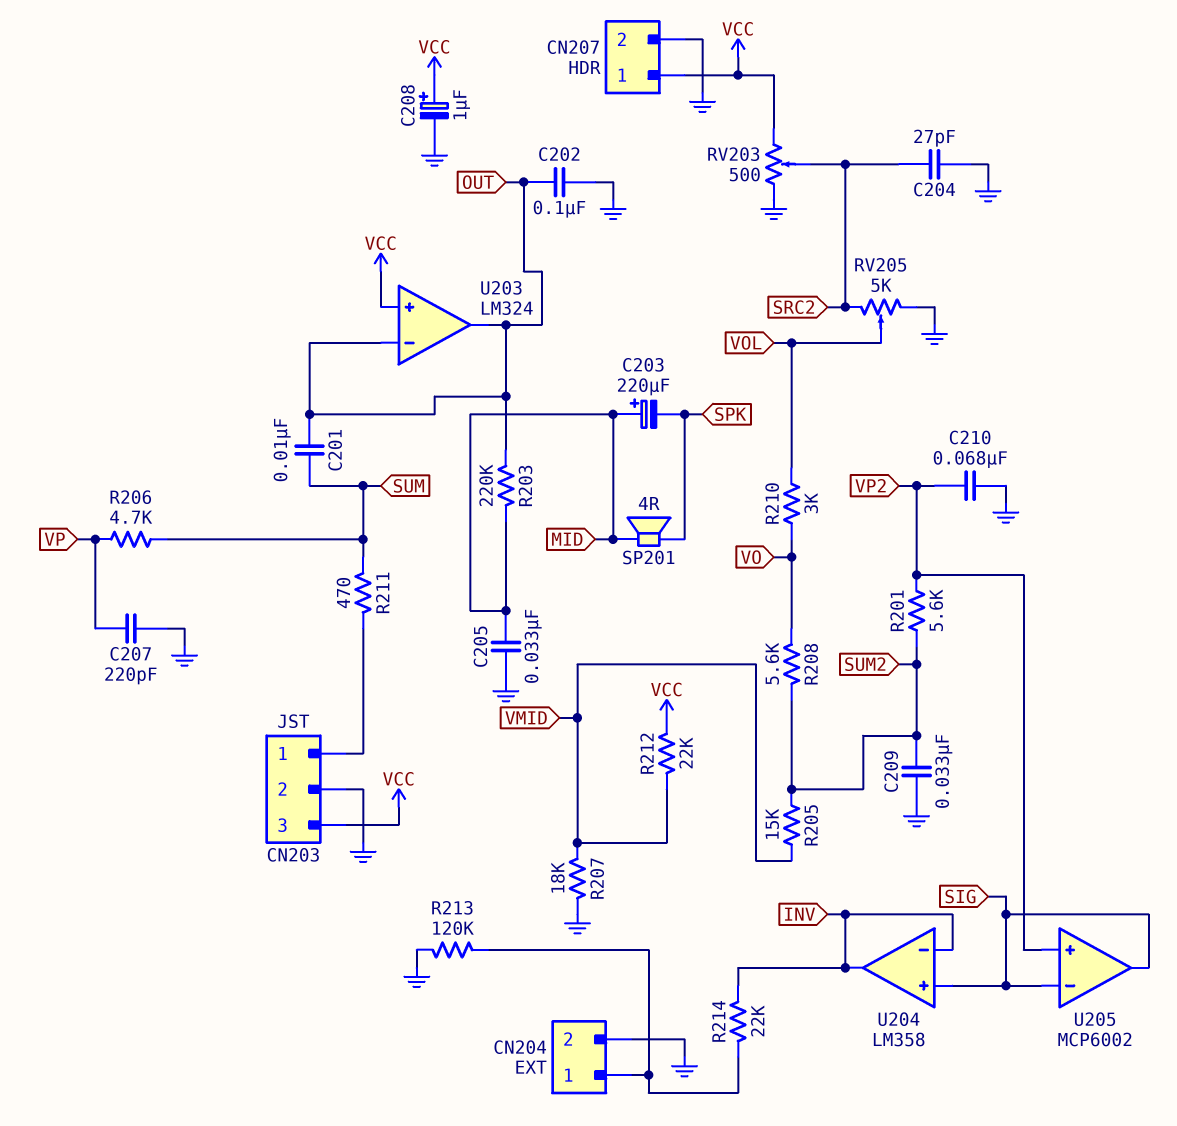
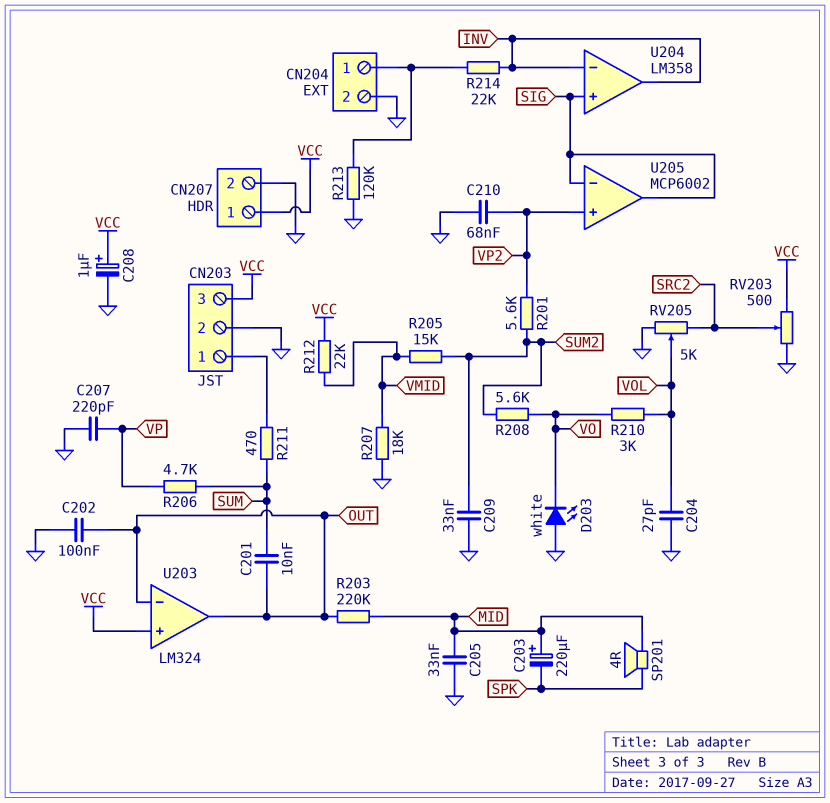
C204: 27pF (GND, SRC2) -> 27pF (GND, VOL)
D203: none -> LED white (A GND, K VO)

